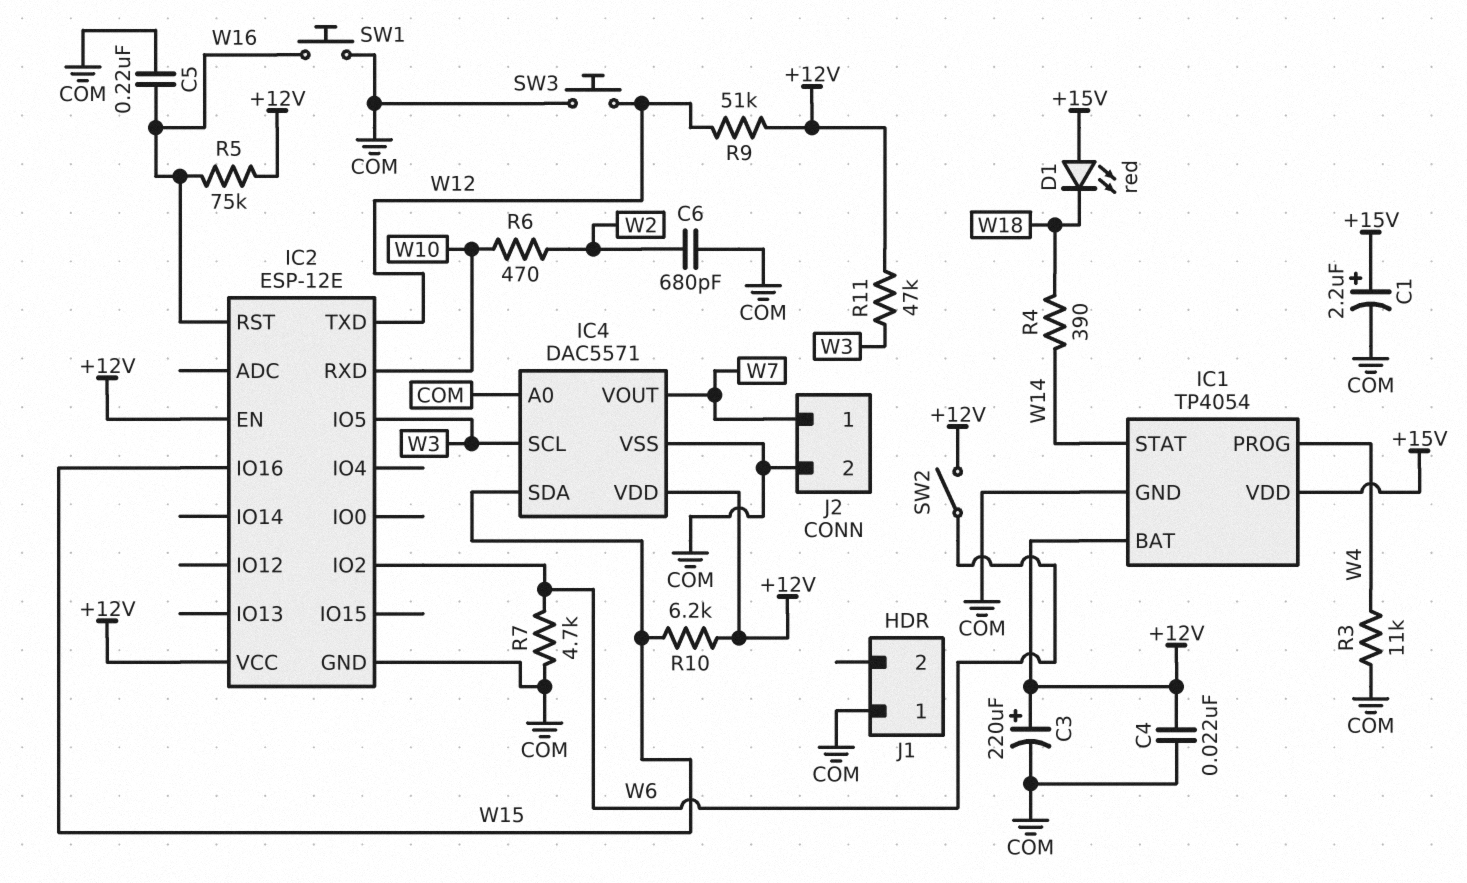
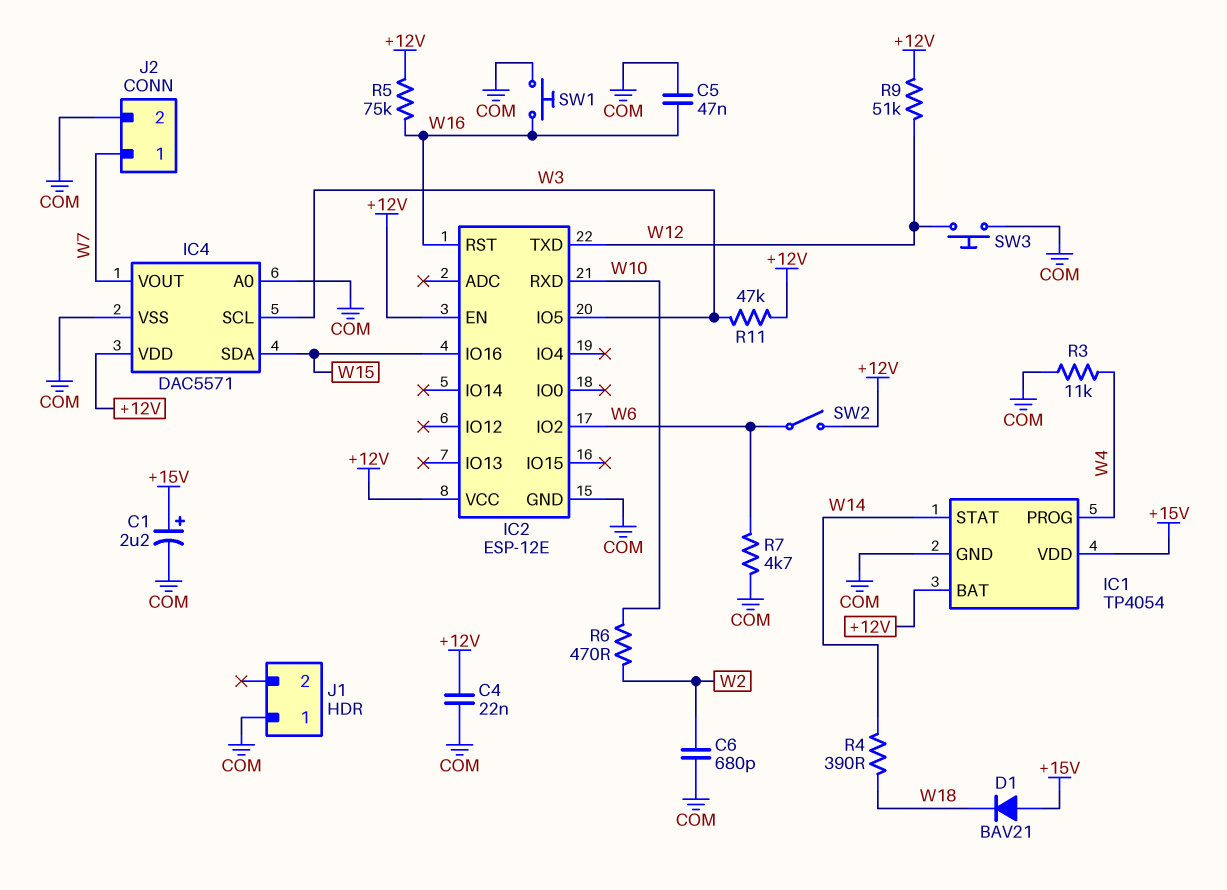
C3: 220uF (plus +12V, minus COM) -> none
C5: 220nF (COM, W16) -> 47nF (COM, W16)
D1: LED red (A +15V, K W18) -> diode BAV21 (A +15V, K W18)
R10: 6.2k (+12V, W15) -> none

